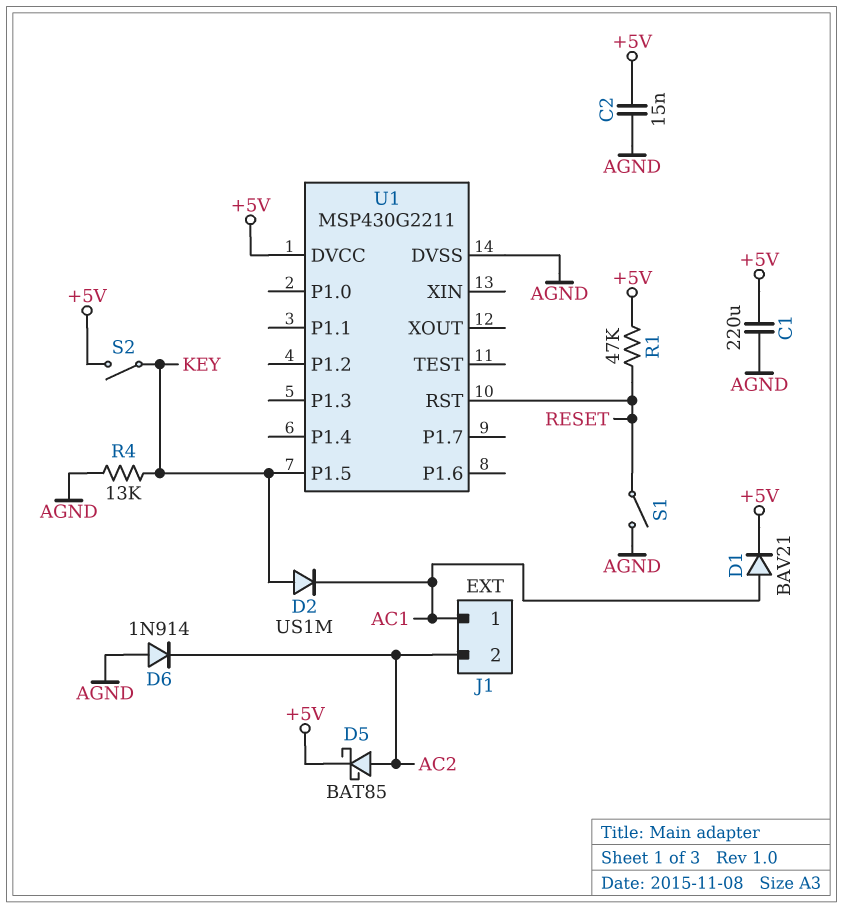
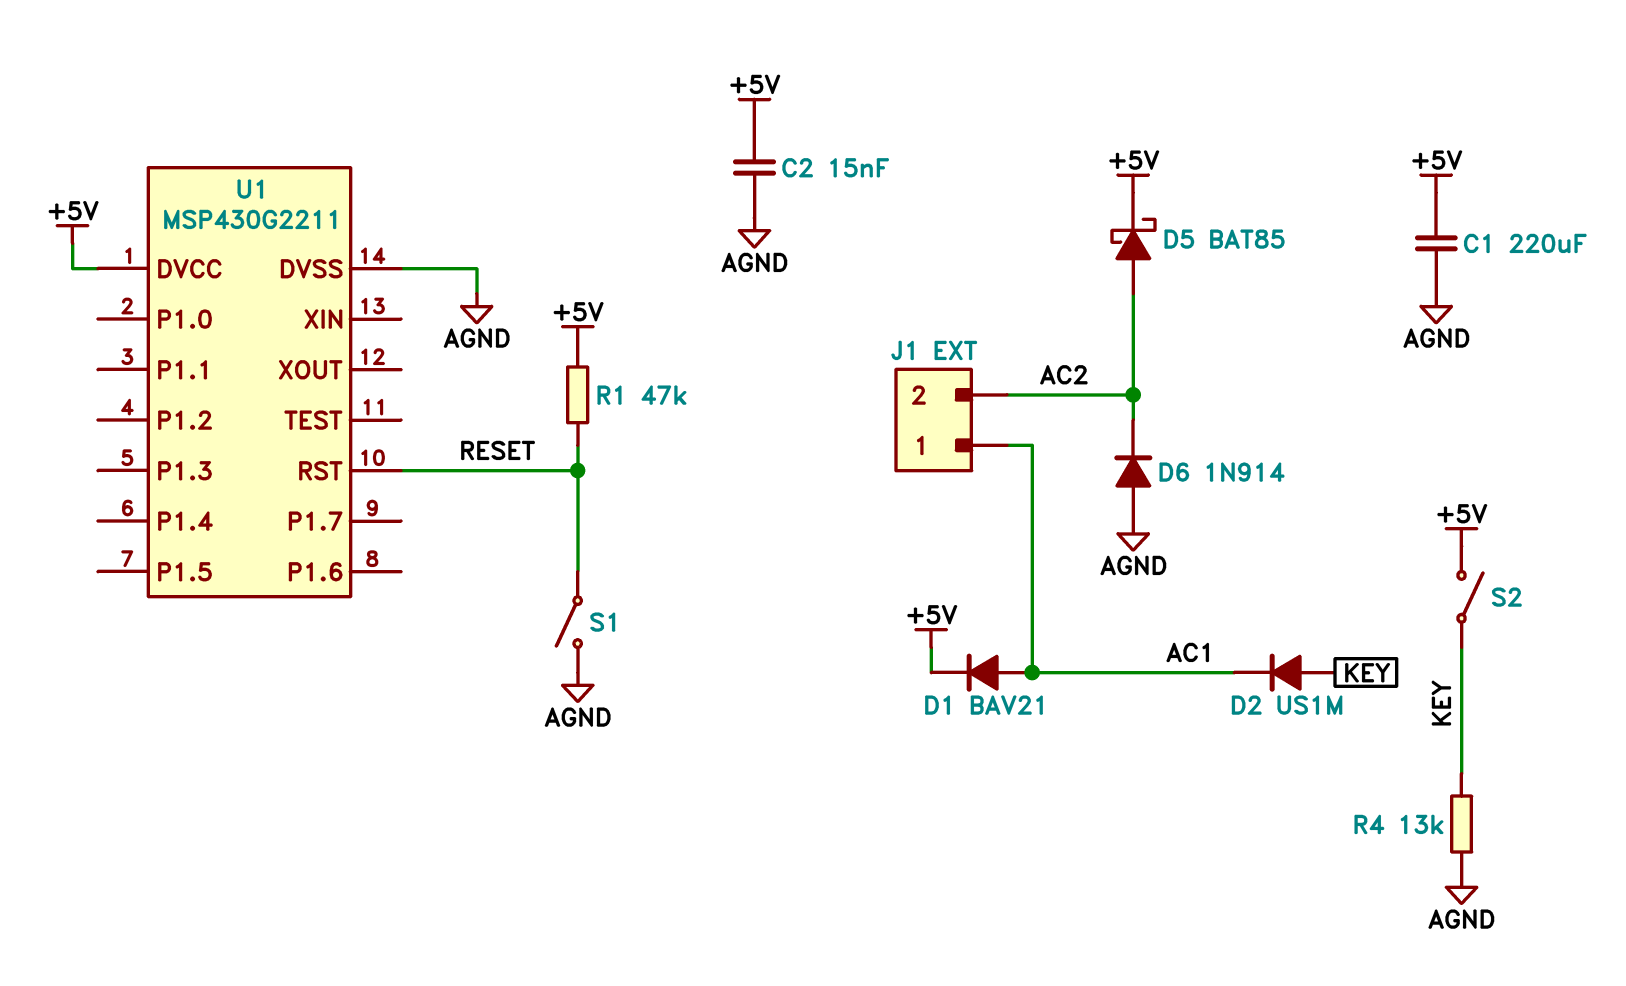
U1 pin P1.5: KEY -> none

